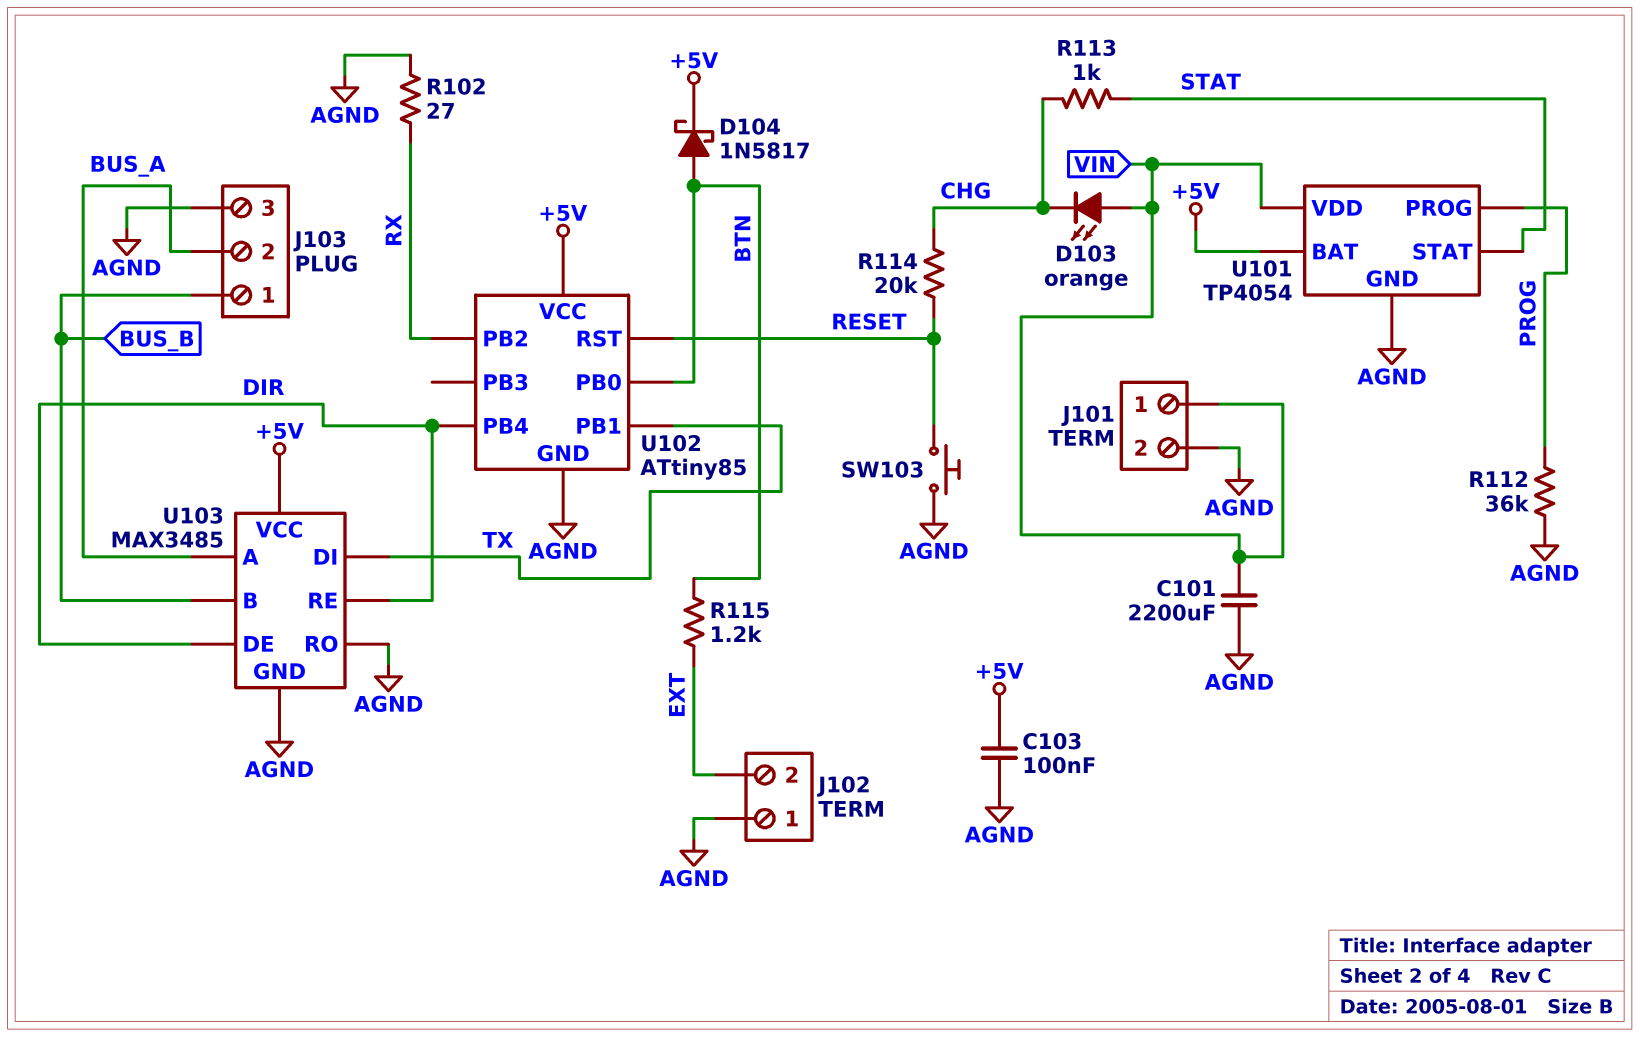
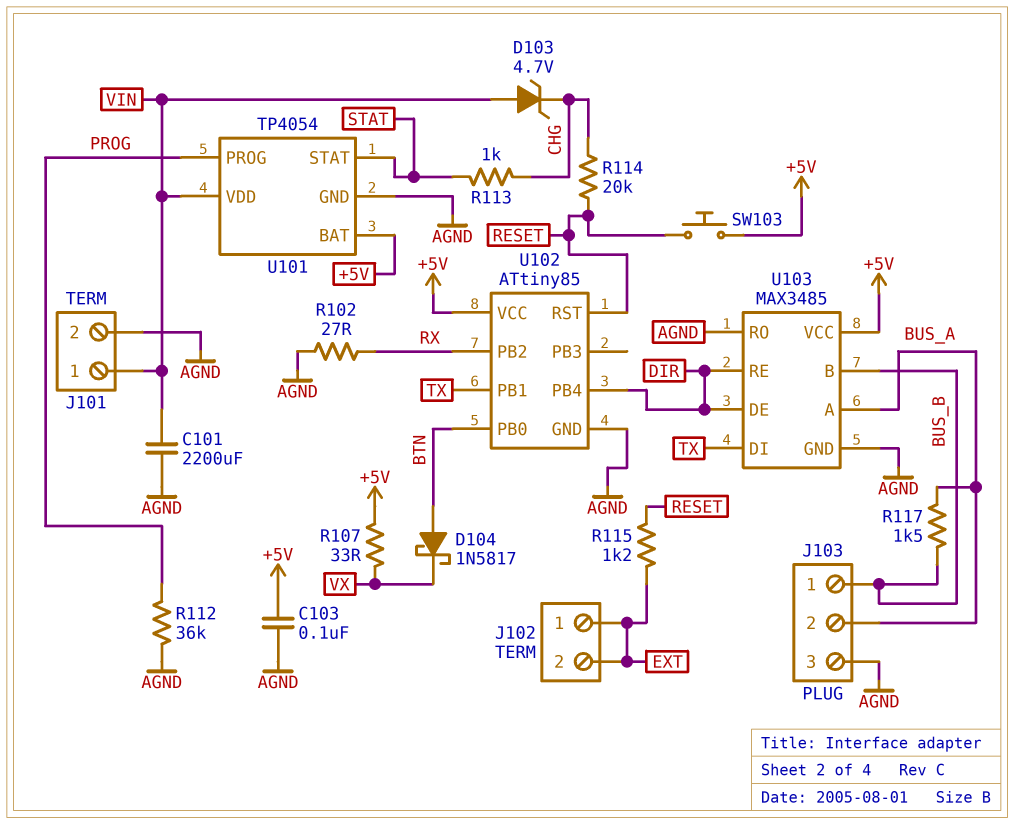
D103: LED orange (A VIN, K CHG) -> zener 4.7V (A VIN, K CHG)
D104: schottky 1N5817 (A BTN, K +5V) -> schottky 1N5817 (A BTN, K VX)
J102 pin 1: AGND -> EXT
R107: none -> 33 (+5V, VX)
R115: 1.2k (BTN, EXT) -> 1.2k (EXT, RESET)
R117: none -> 1.5k (BUS_A, BUS_B)
SW103: button (AGND, RESET) -> button (+5V, RESET)

